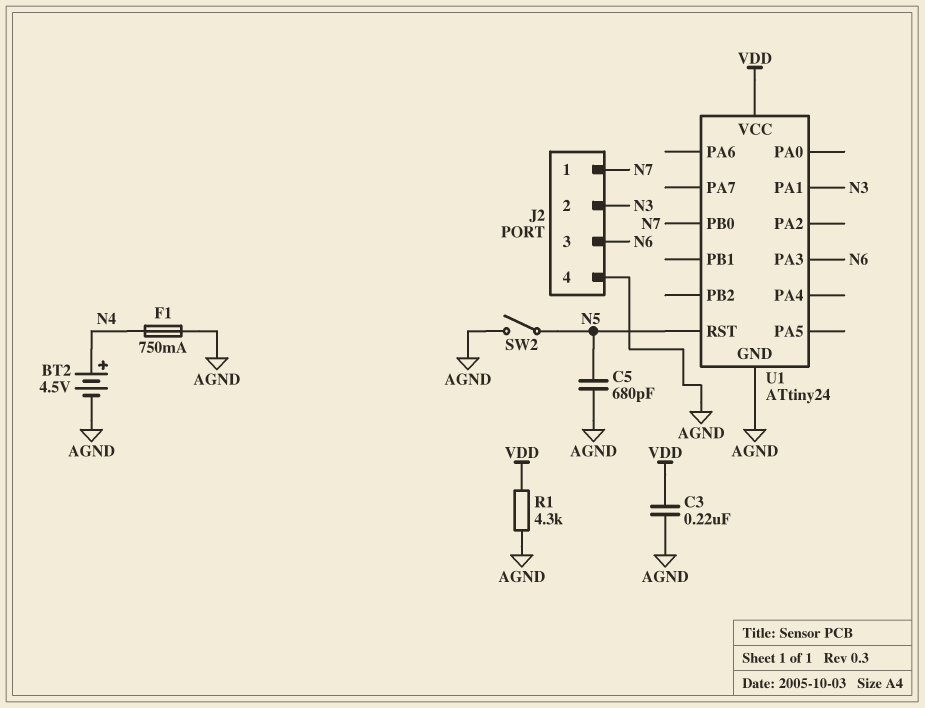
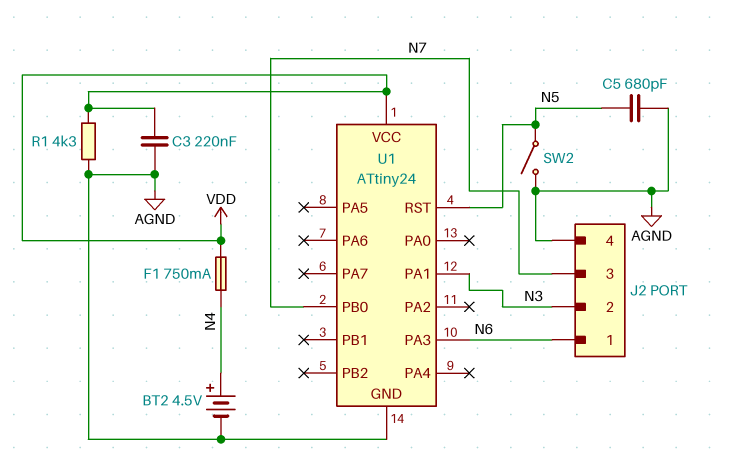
F1: 750mA (AGND, N4) -> 750mA (N4, VDD)
J2 pin 1: N7 -> N6
J2 pin 3: N6 -> N7

